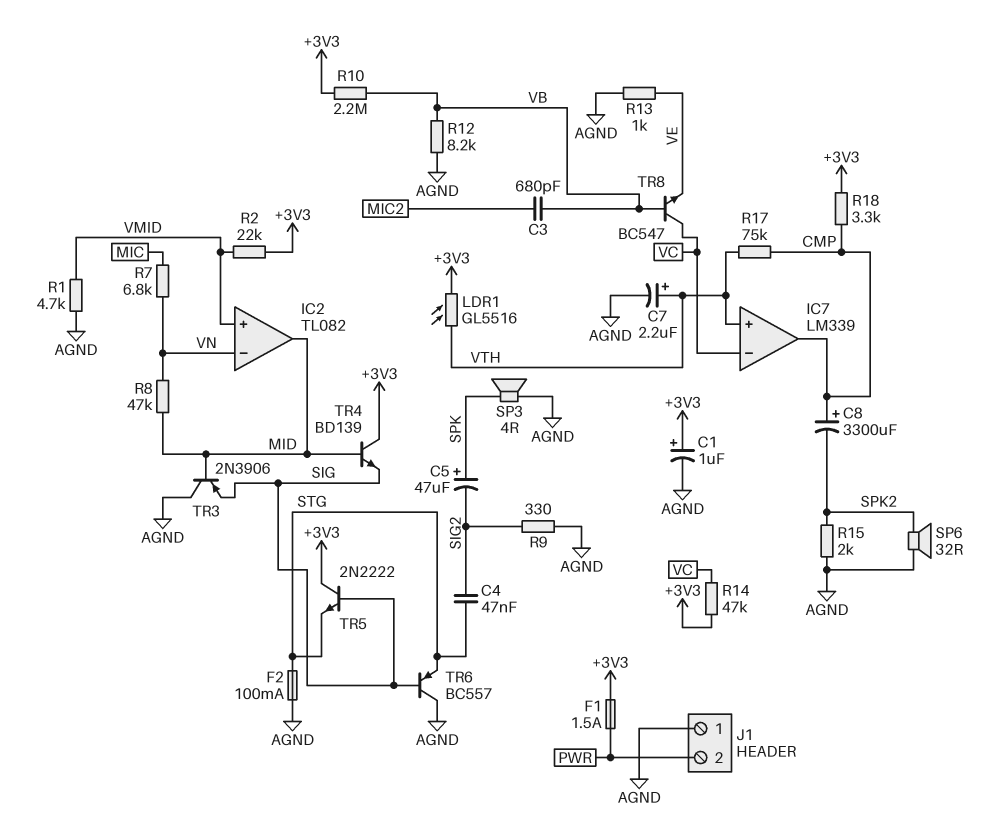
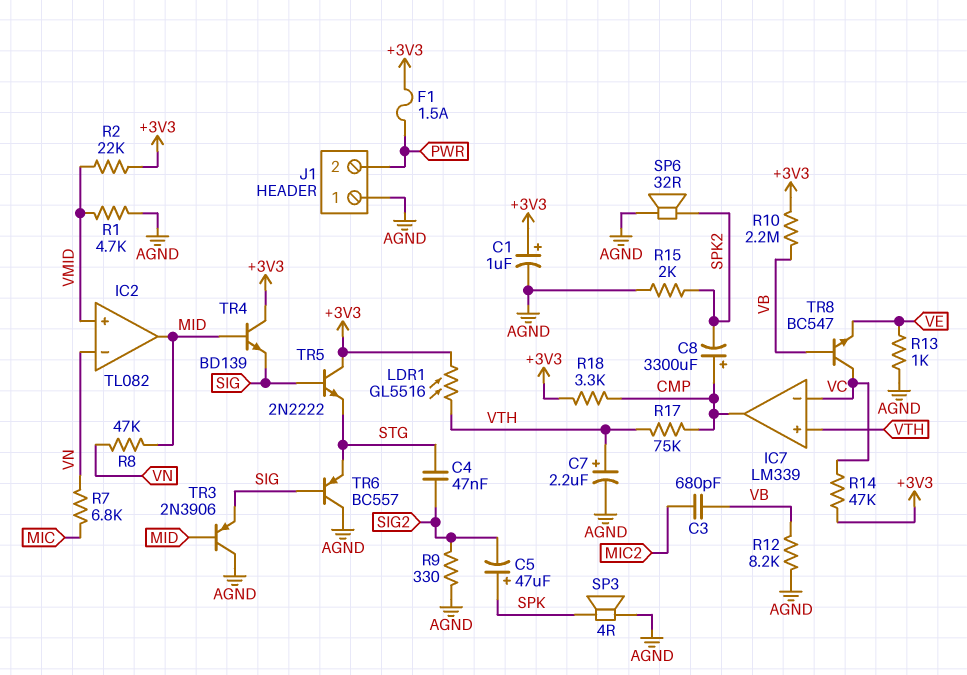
F2: 100mA (AGND, STG) -> none

